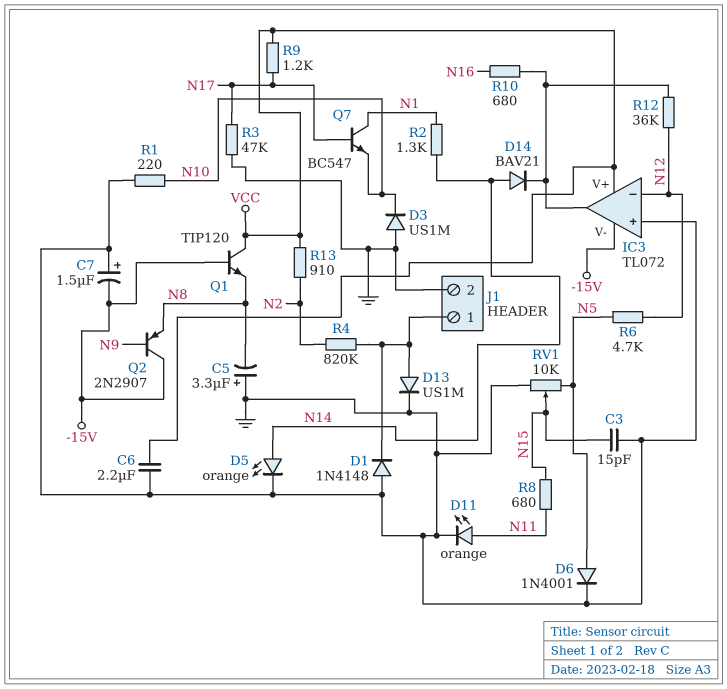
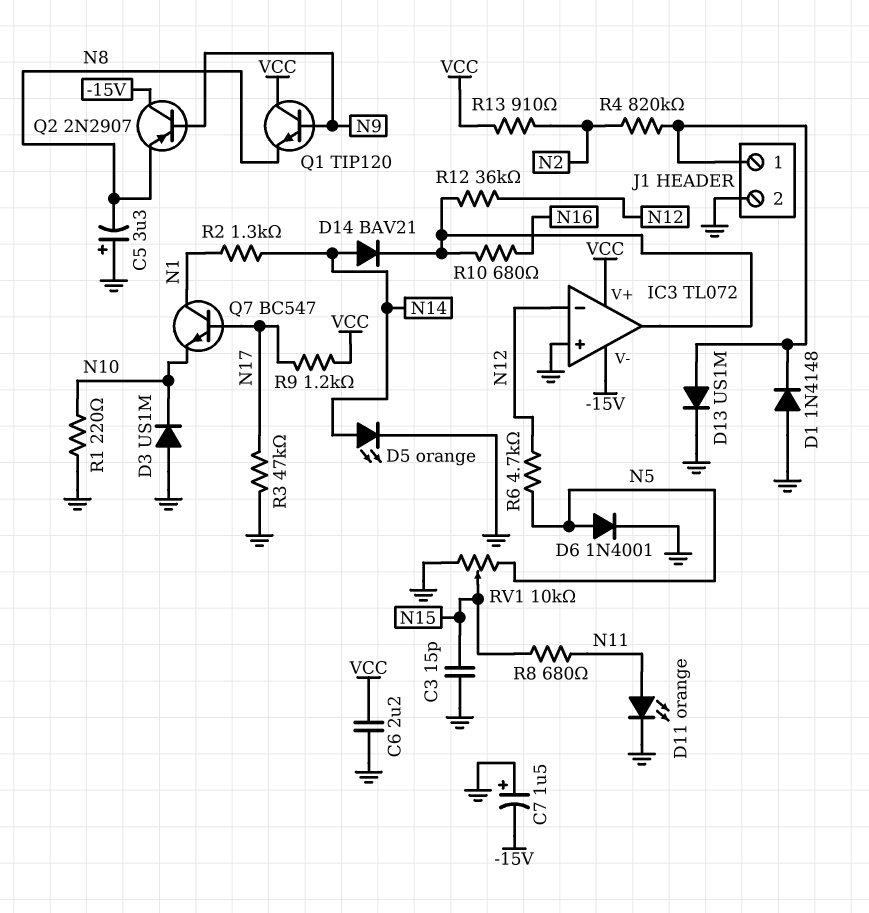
Q1: NPN TIP120 (B -15V, C VCC, E N8) -> NPN TIP120 (B N9, C VCC, E N8)

